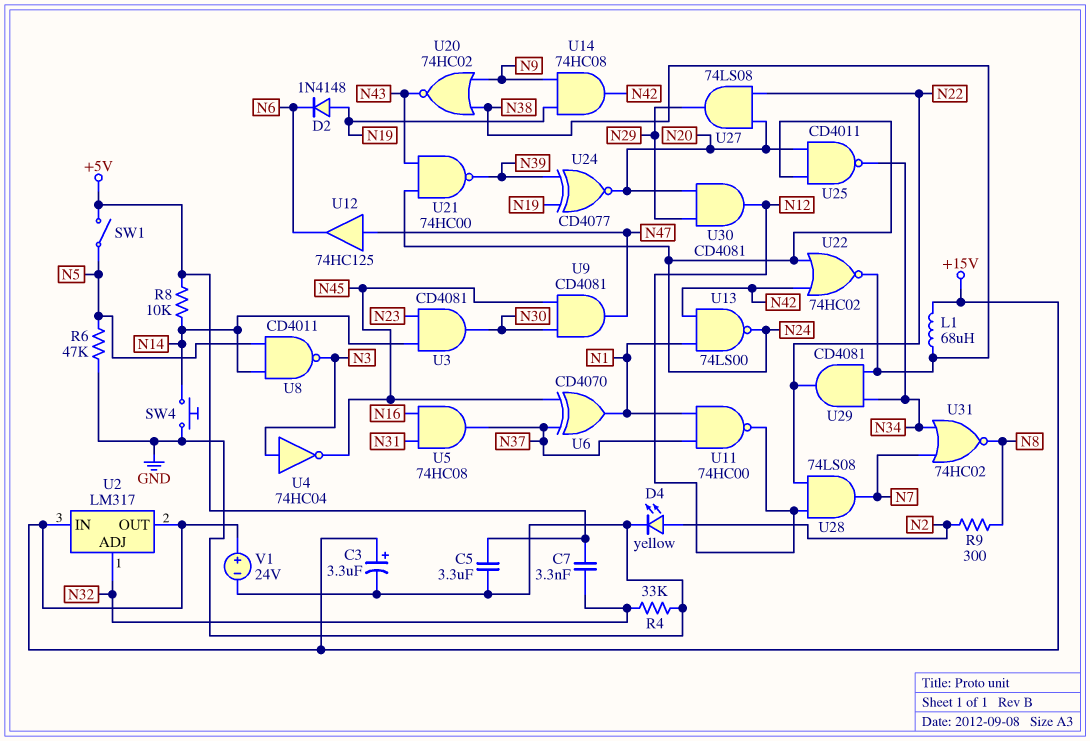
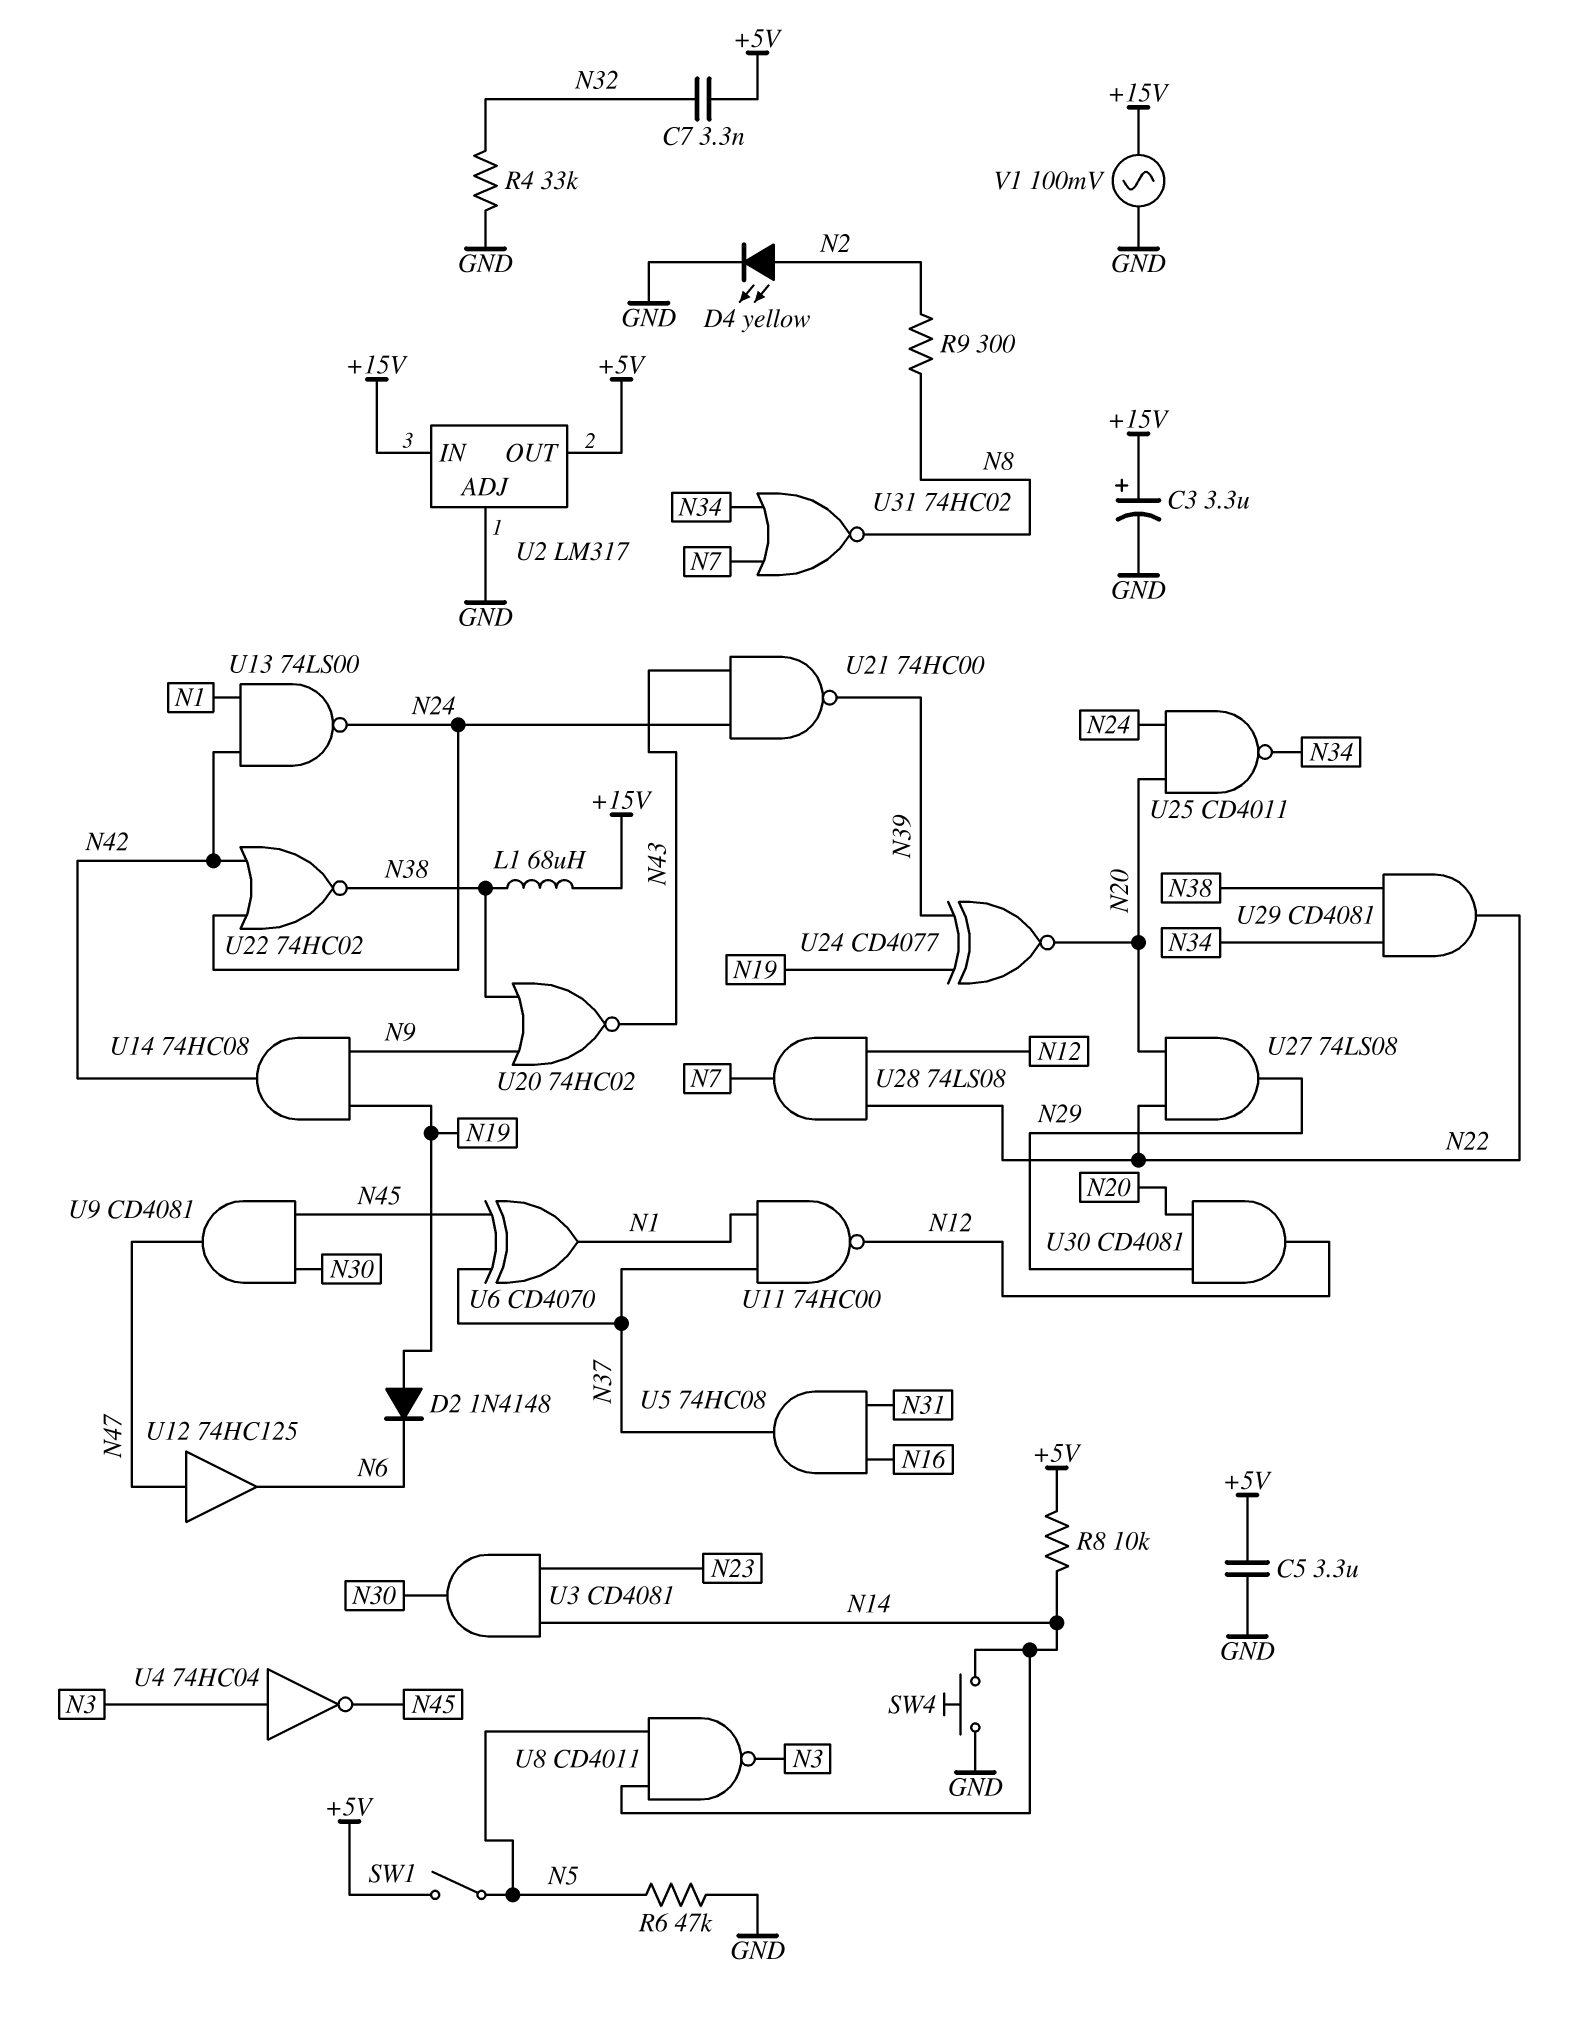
U2 pin ADJ: N32 -> GND
U2 pin OUT: +15V -> +5V
V1: 24V (plus +15V, minus GND) -> AC 100mV (+15V, GND)

